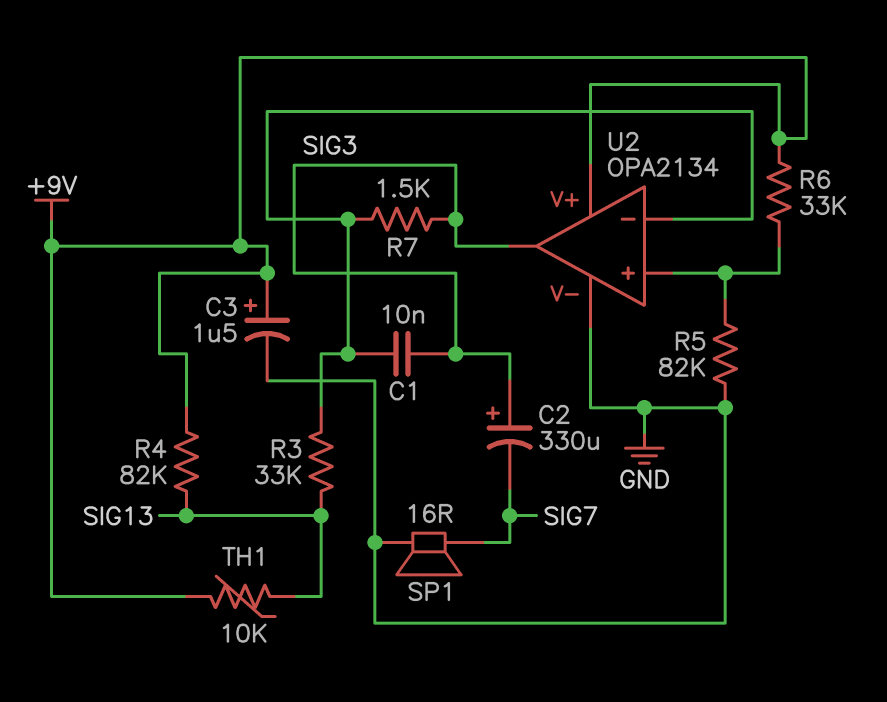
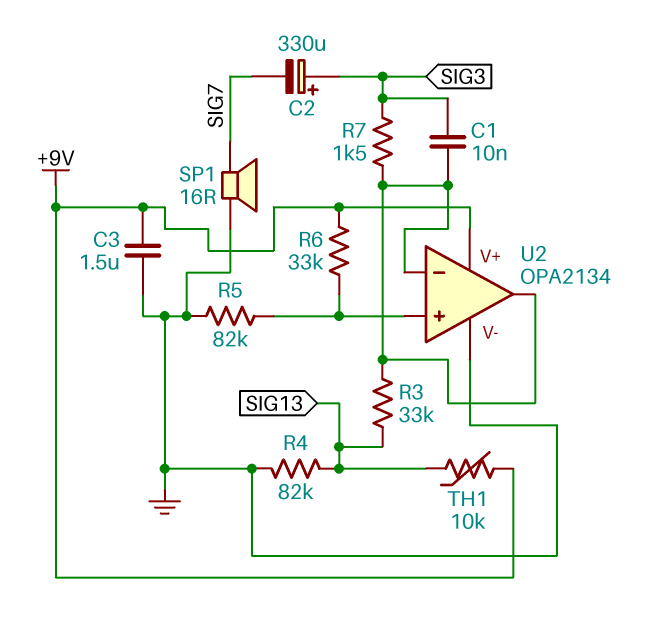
C3: 1.5uF (plus +9V, minus GND) -> 1.5uF (+9V, GND)
R4: 82k (+9V, SIG13) -> 82k (GND, SIG13)
U2 pin out: SIG3 -> U2/in-

